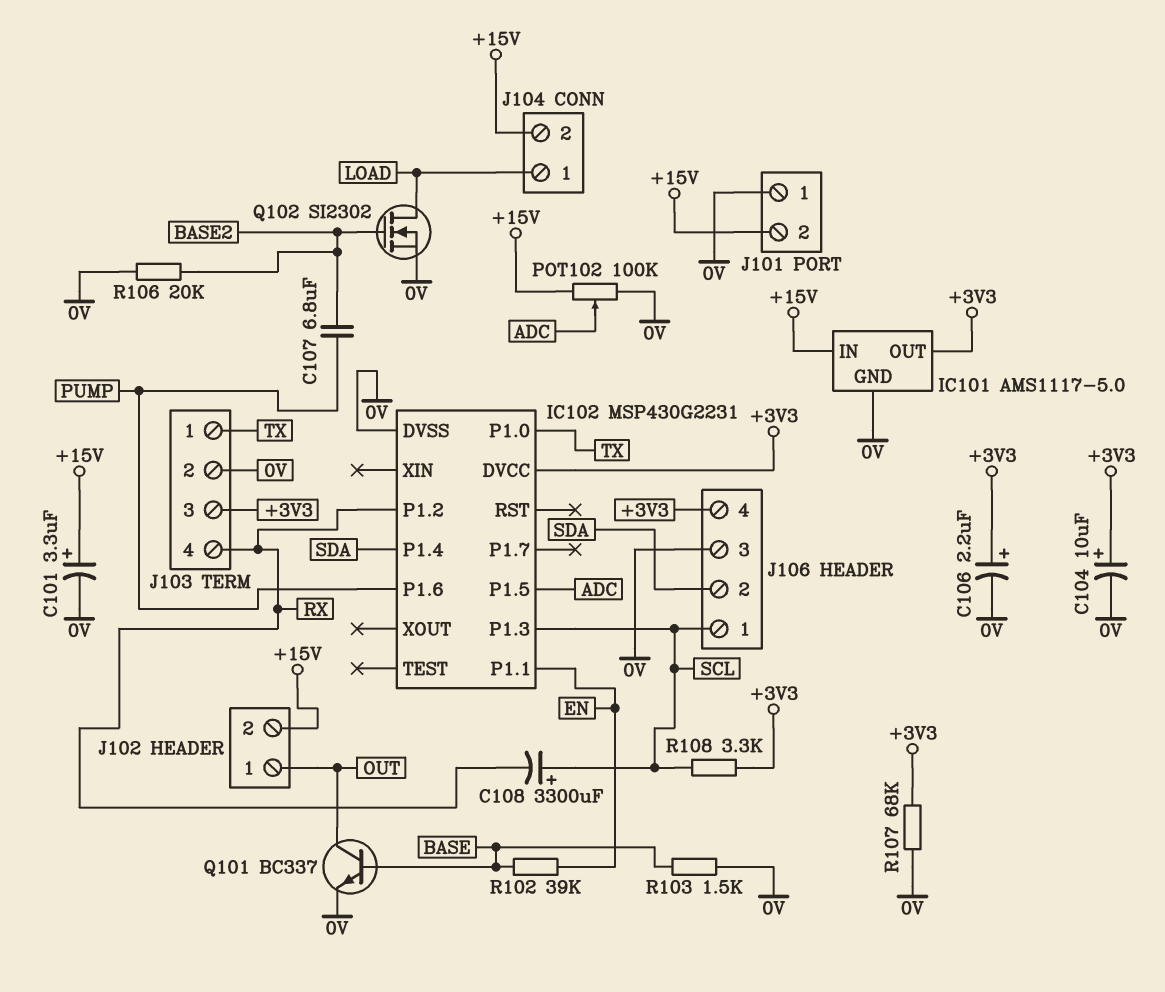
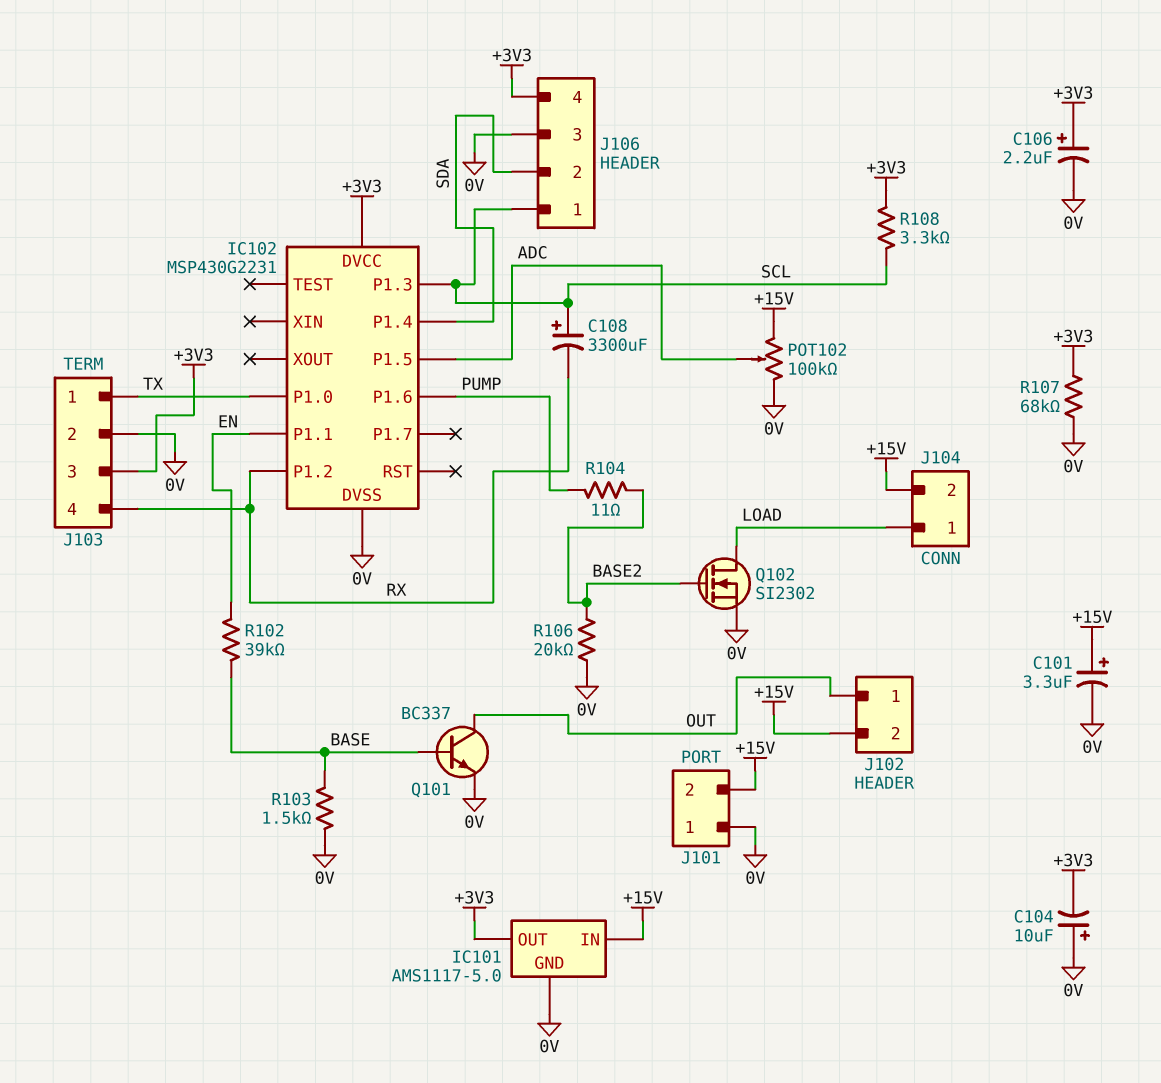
C104: 10uF (plus +3V3, minus 0V) -> 10uF (plus 0V, minus +3V3)
C107: 6.8uF (BASE2, PUMP) -> none
R104: none -> 11 (BASE2, PUMP)

